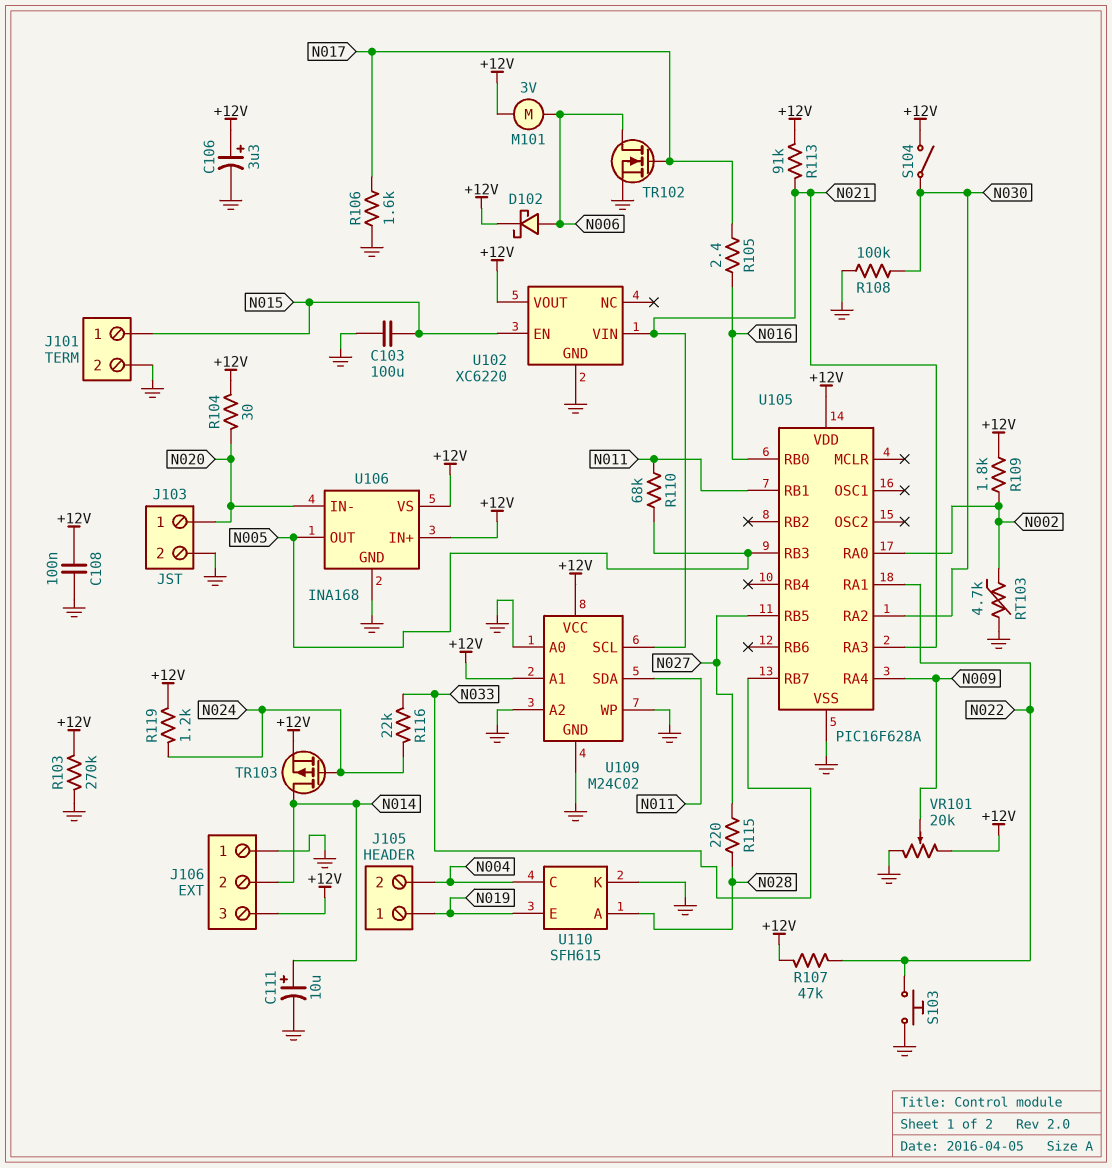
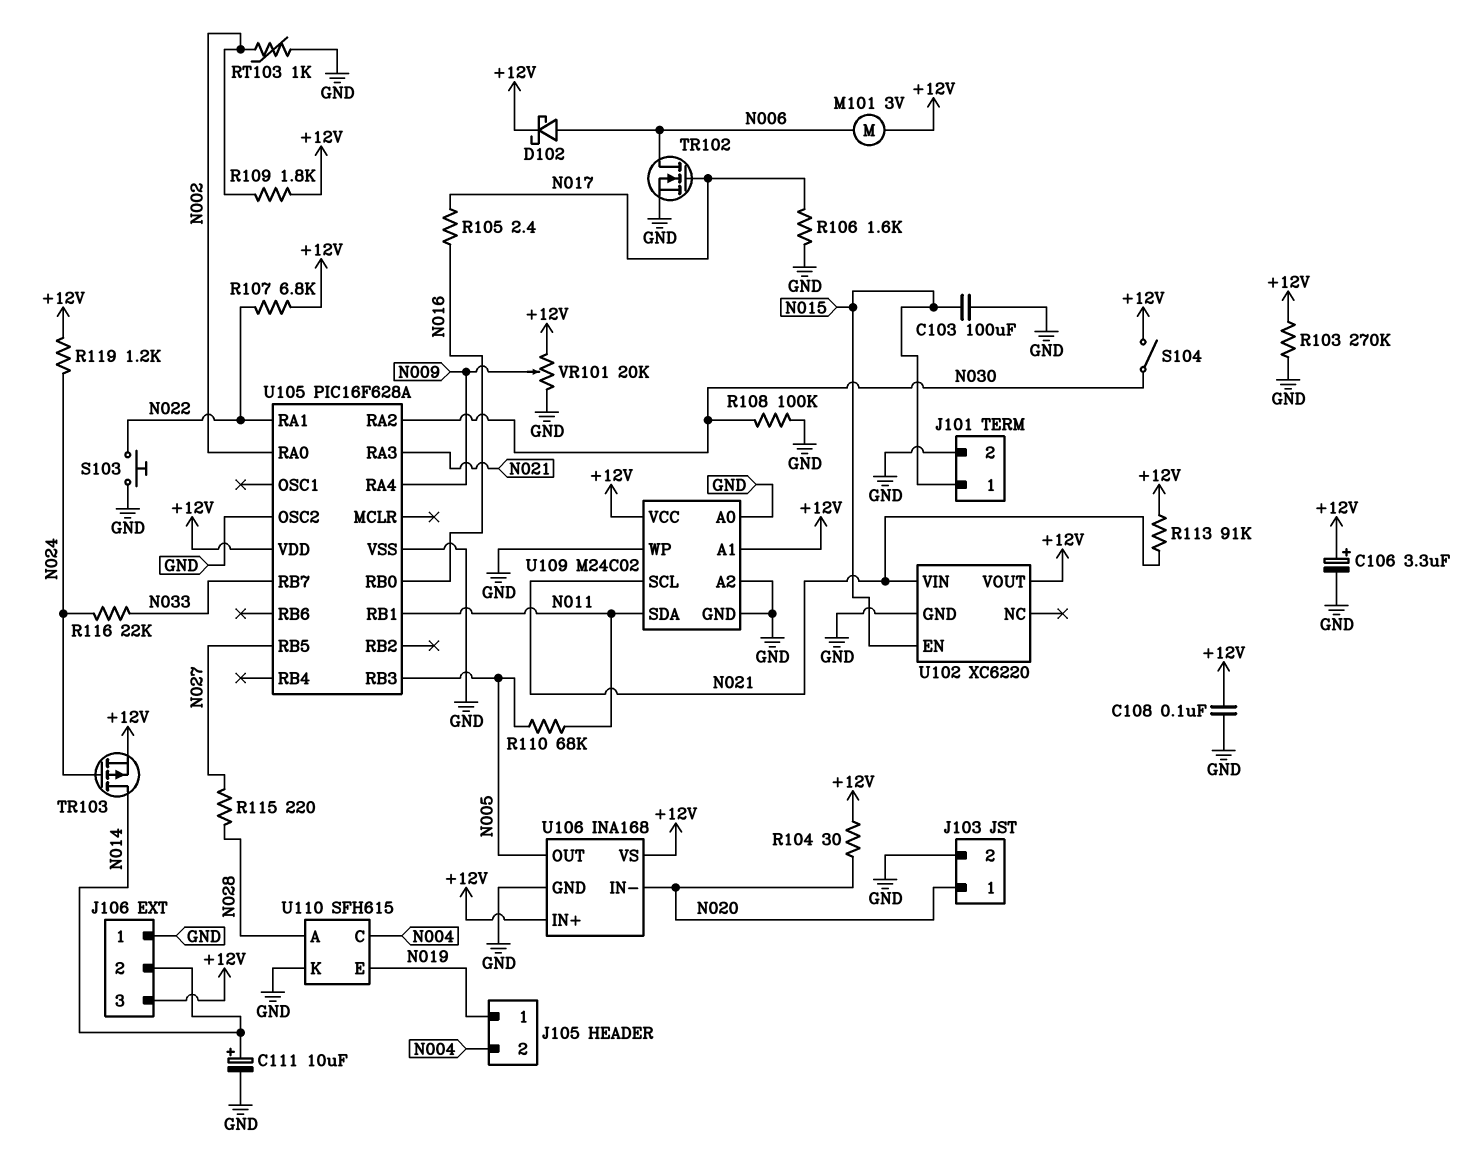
R107: 47k (+12V, N022) -> 6.8k (+12V, N022)
RT103: 4.7k (GND, N002) -> 1k (GND, N002)
U105 pin OSC2: none -> GND

